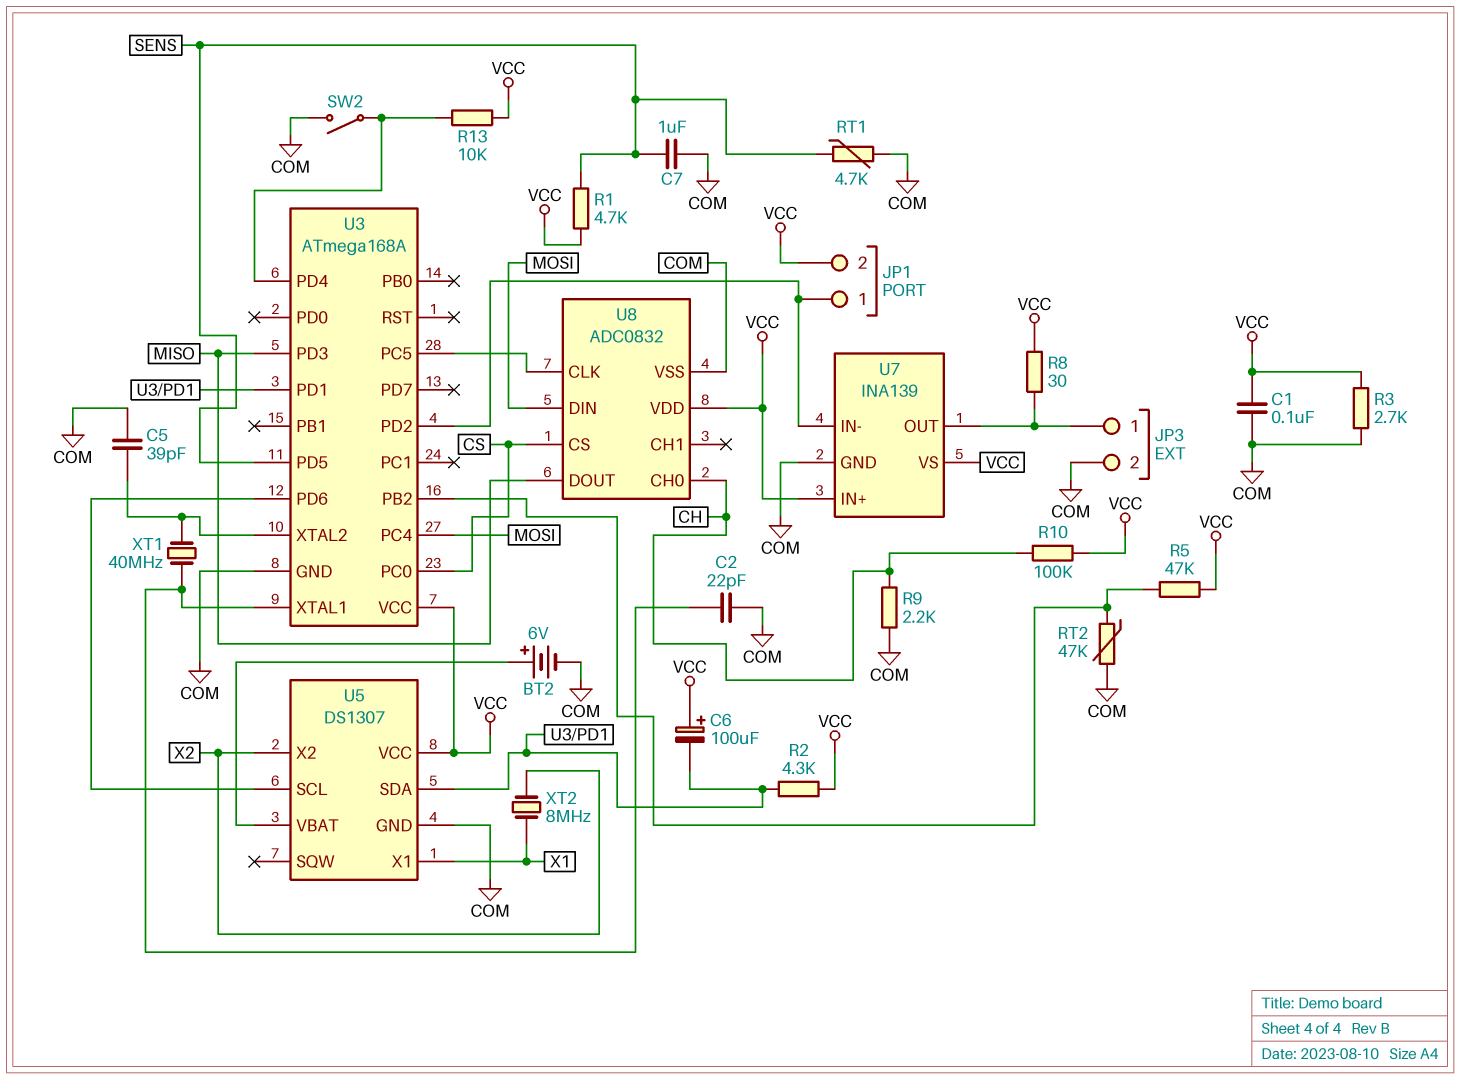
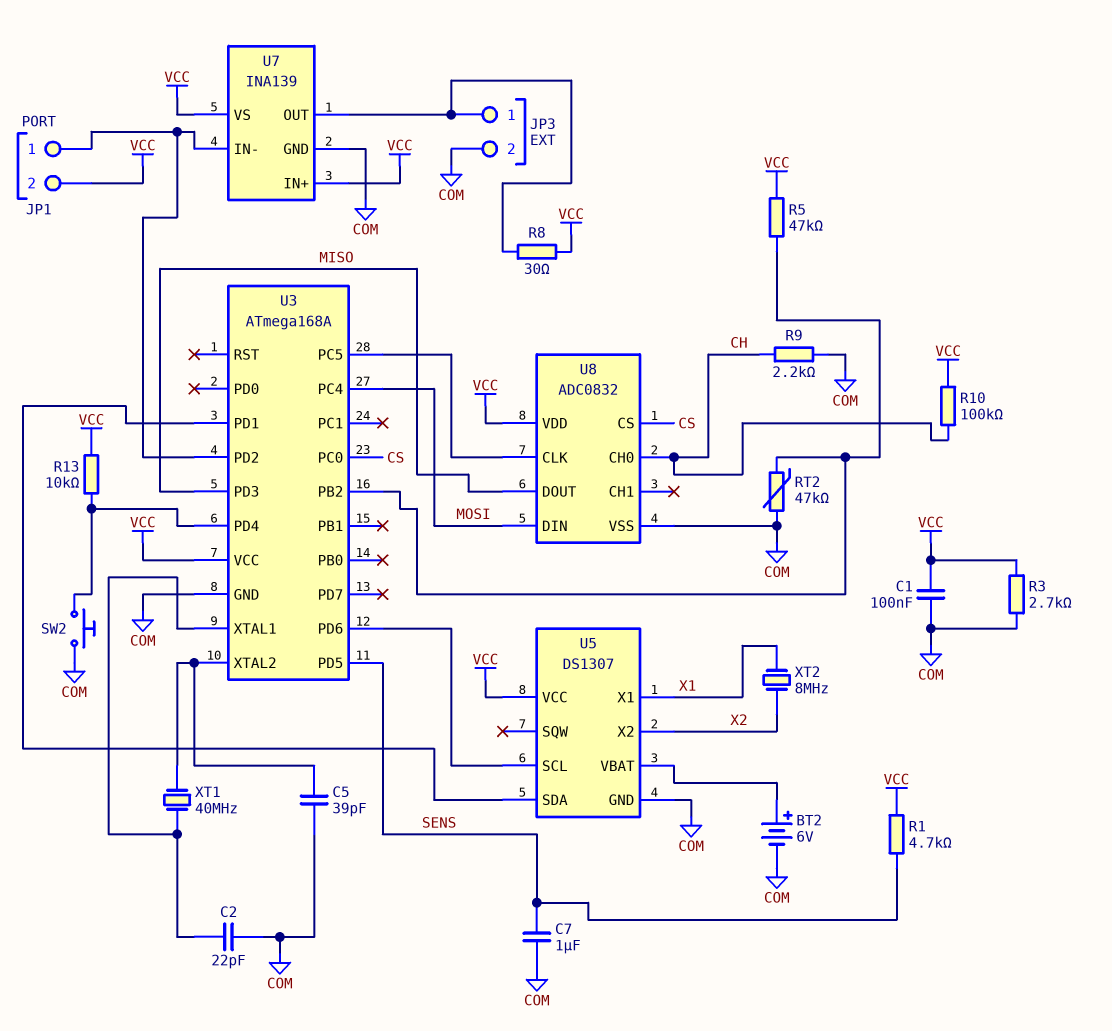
C6: 100uF (plus VCC, minus U3/PD1) -> none
R2: 4.3k (U3/PD1, VCC) -> none
RT1: 4.7k (COM, SENS) -> none
SW2: switch (COM, U3/PD4) -> button (COM, U3/PD4)

